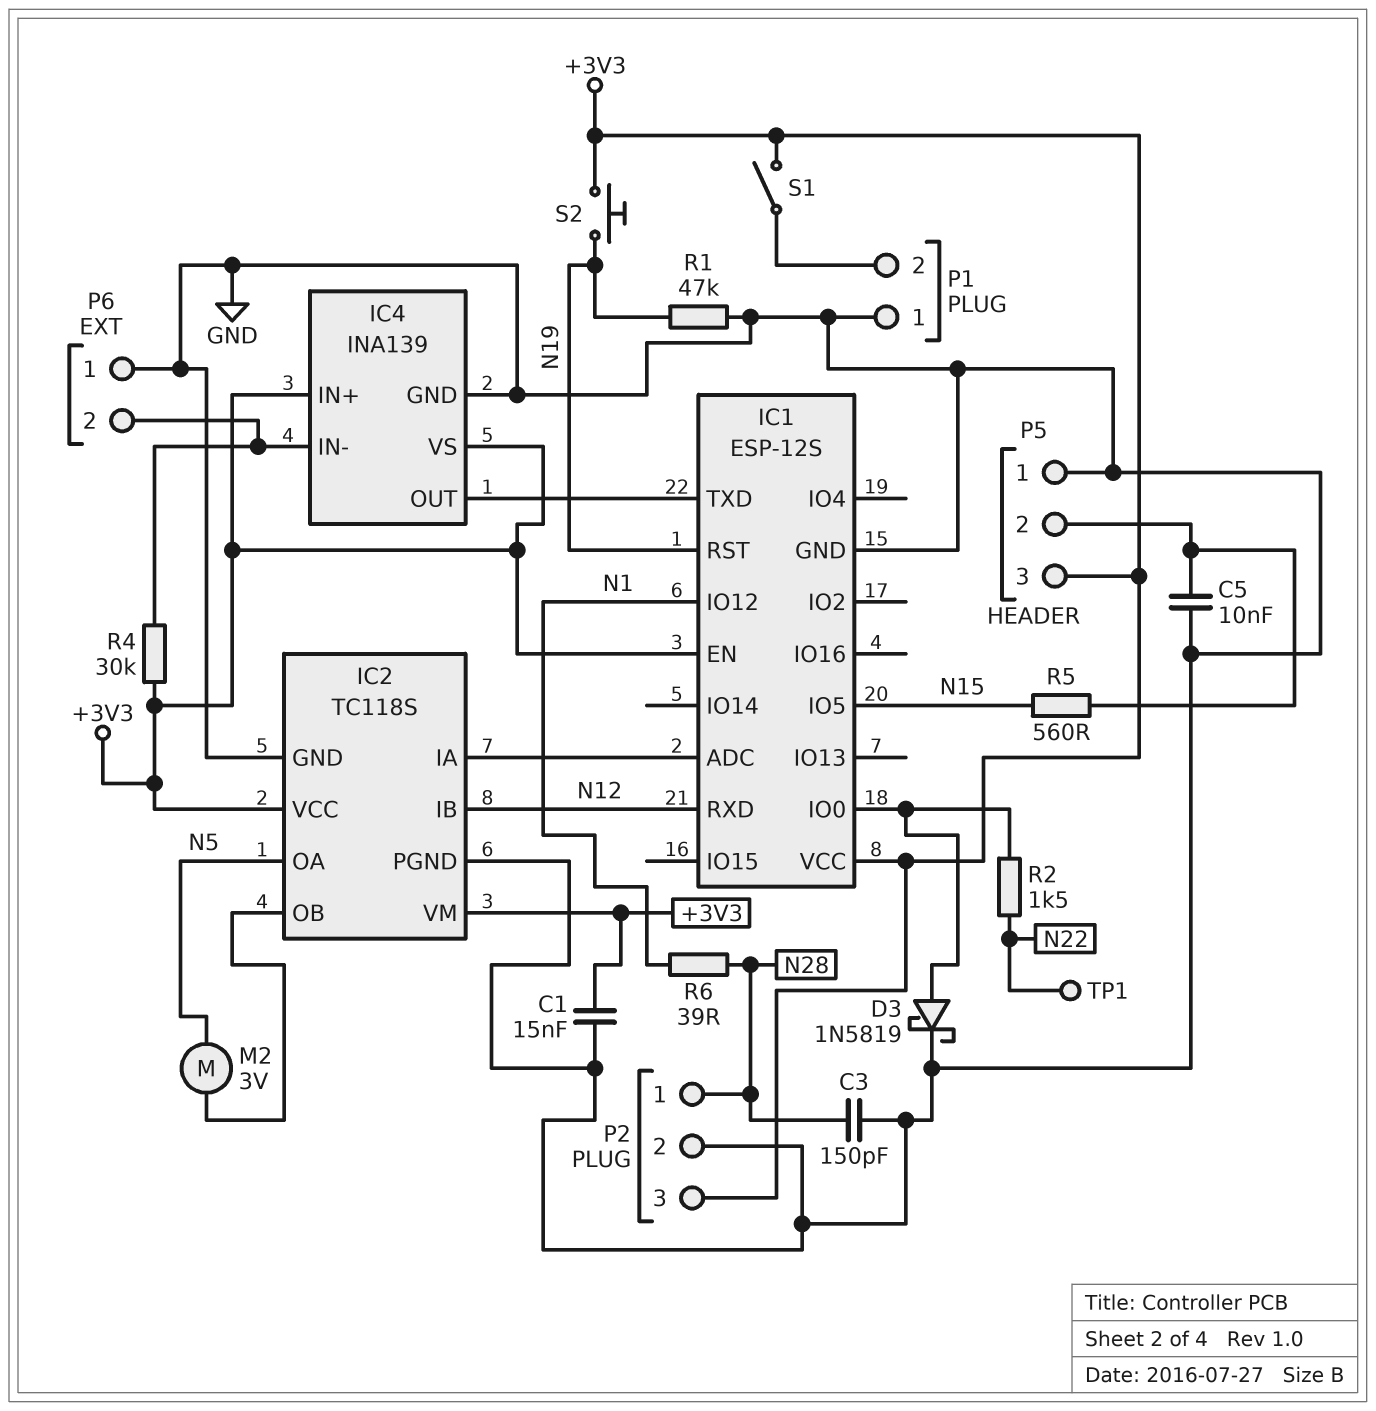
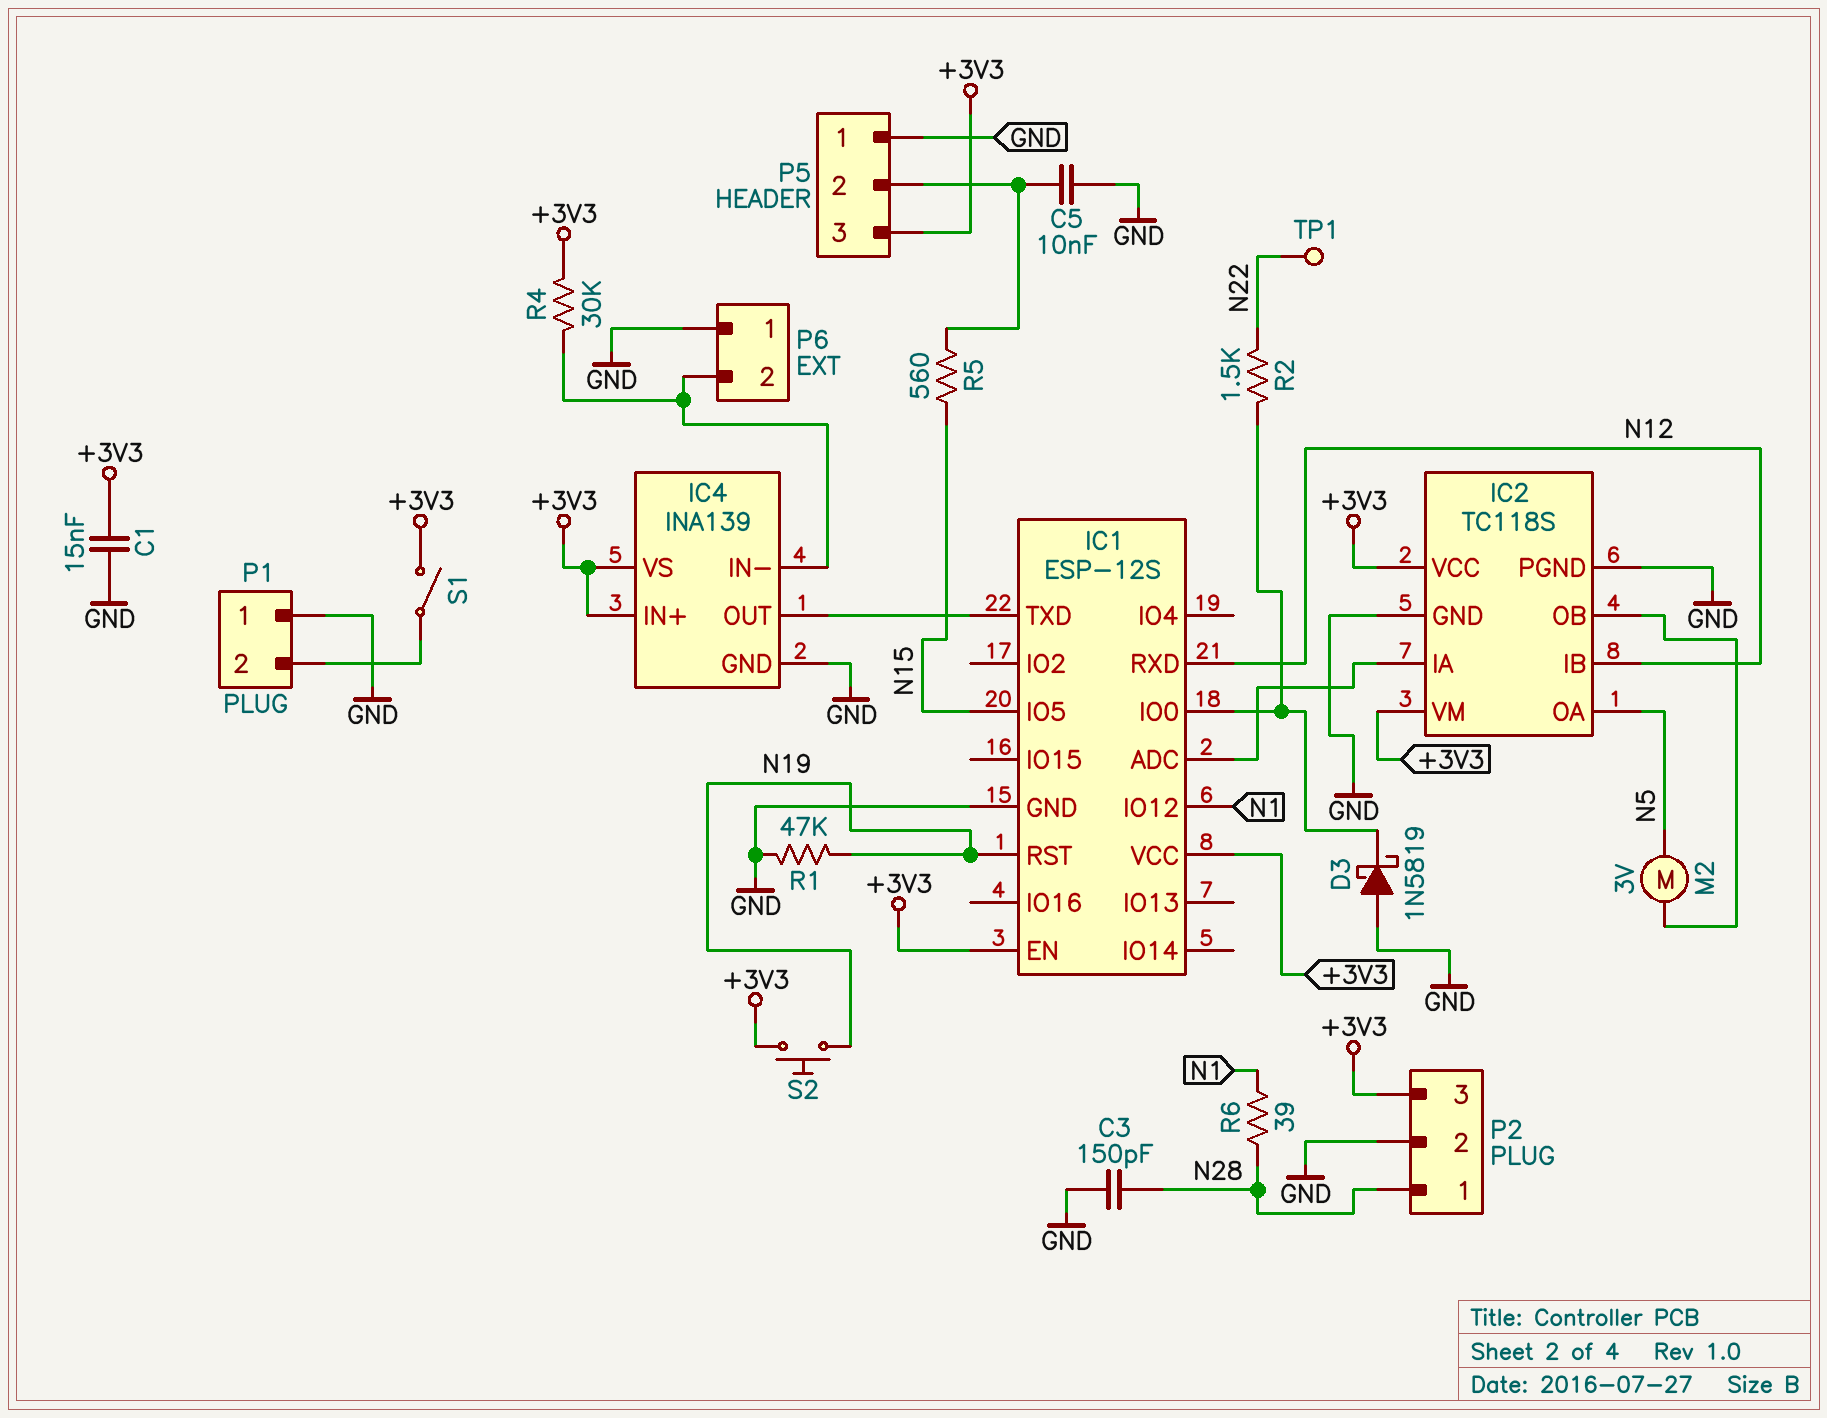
D3: schottky 1N5819 (A IC1/IO0, K GND) -> schottky 1N5819 (A GND, K IC1/IO0)

